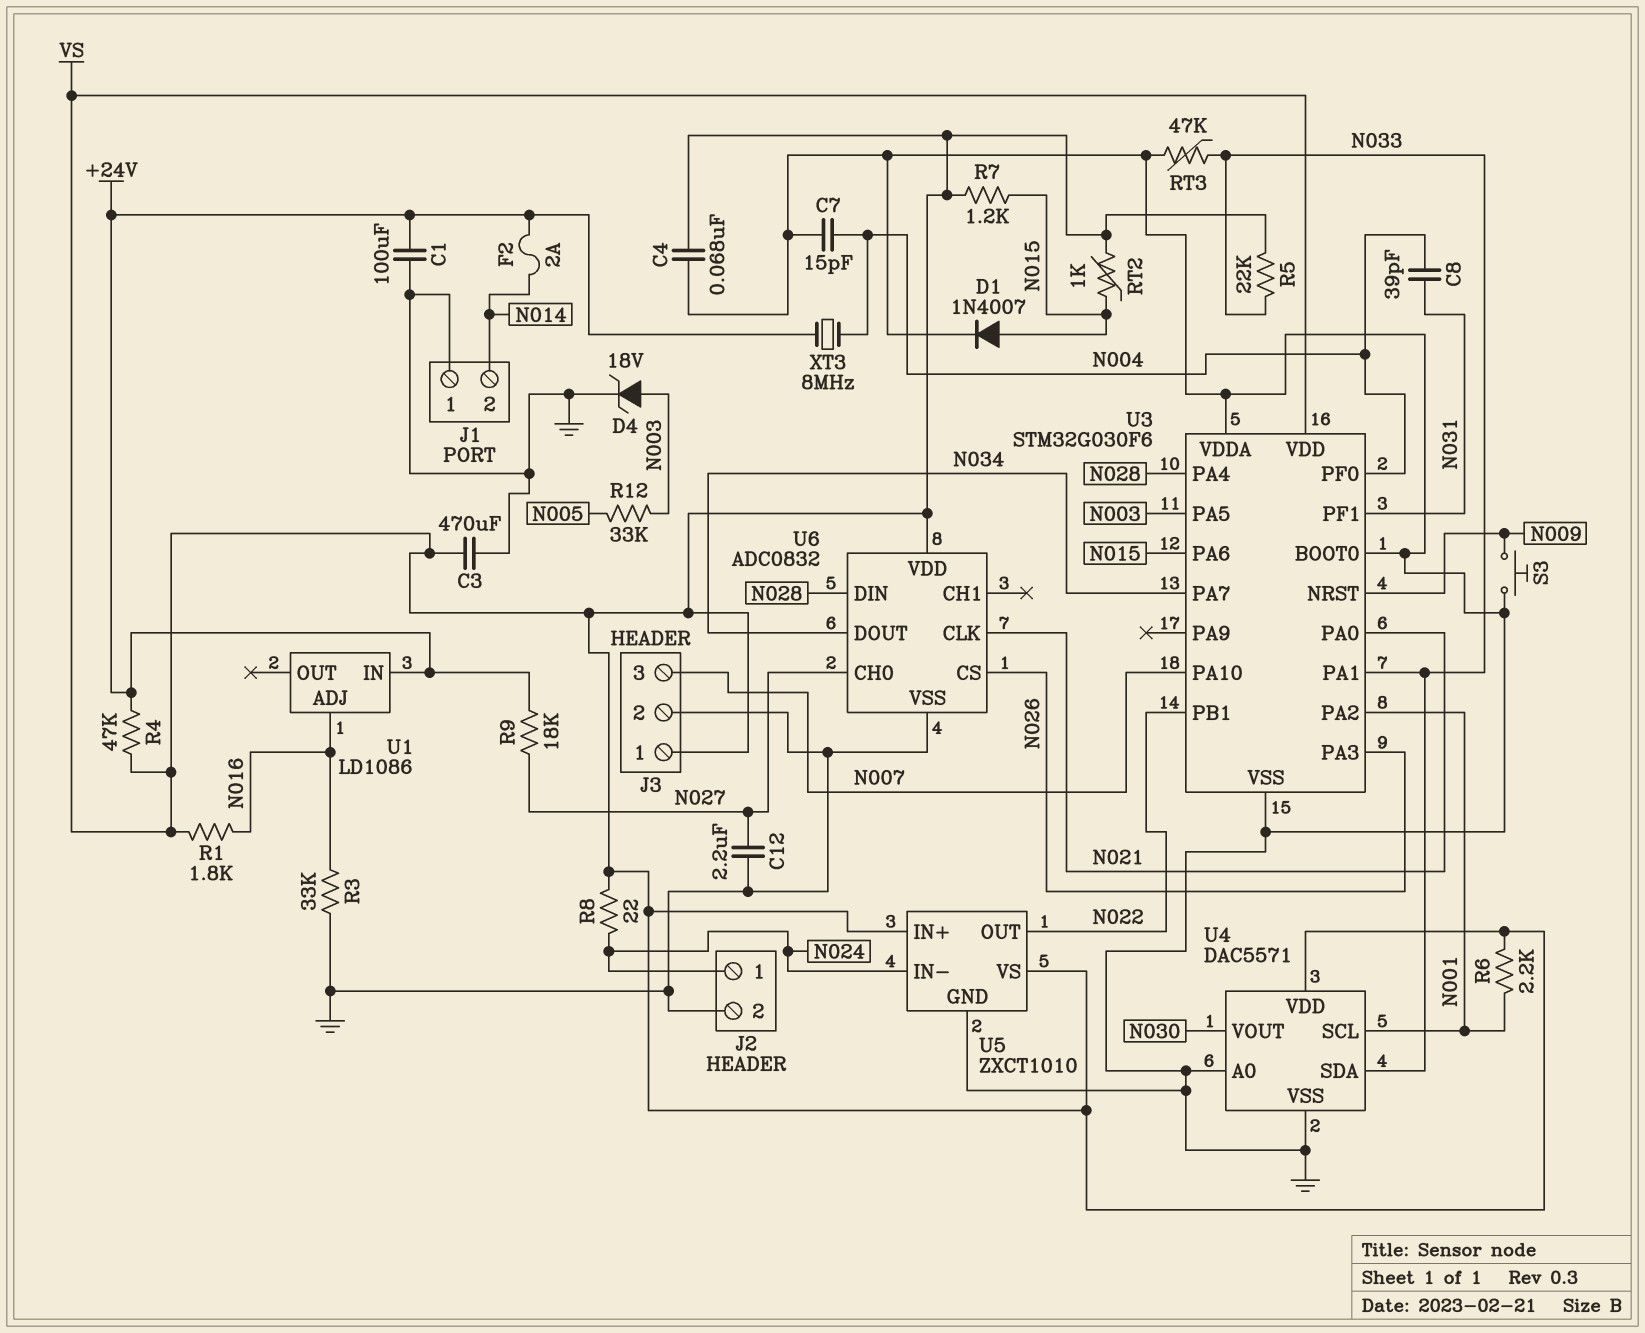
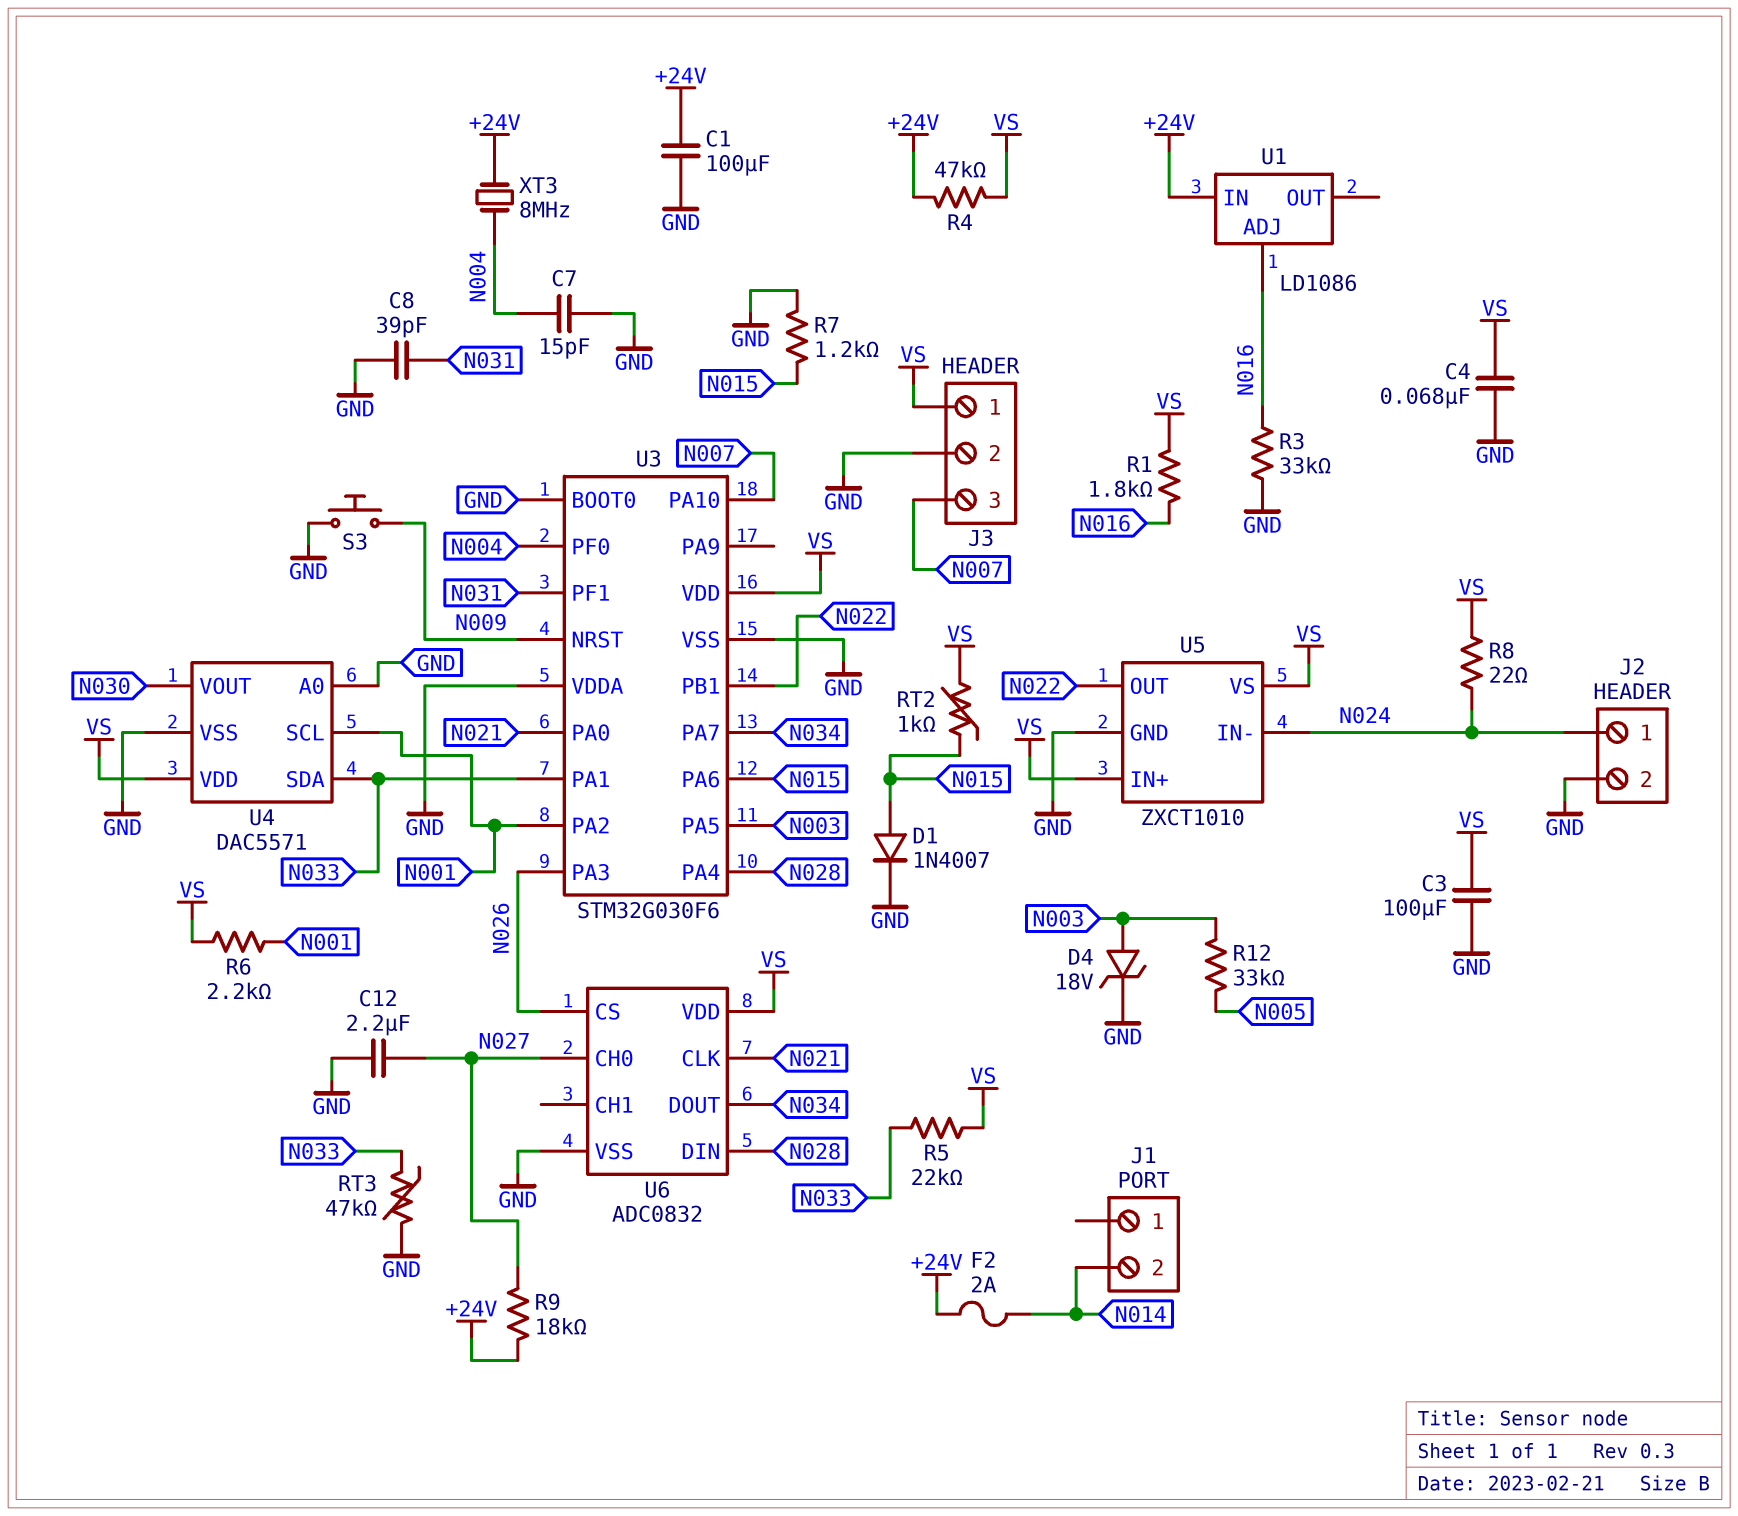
C3: 470uF (GND, VS) -> 100uF (GND, VS)
C8: 39pF (N004, N031) -> 39pF (GND, N031)
J1 pin 1: GND -> none
R7: 1.2k (N015, VS) -> 1.2k (GND, N015)

